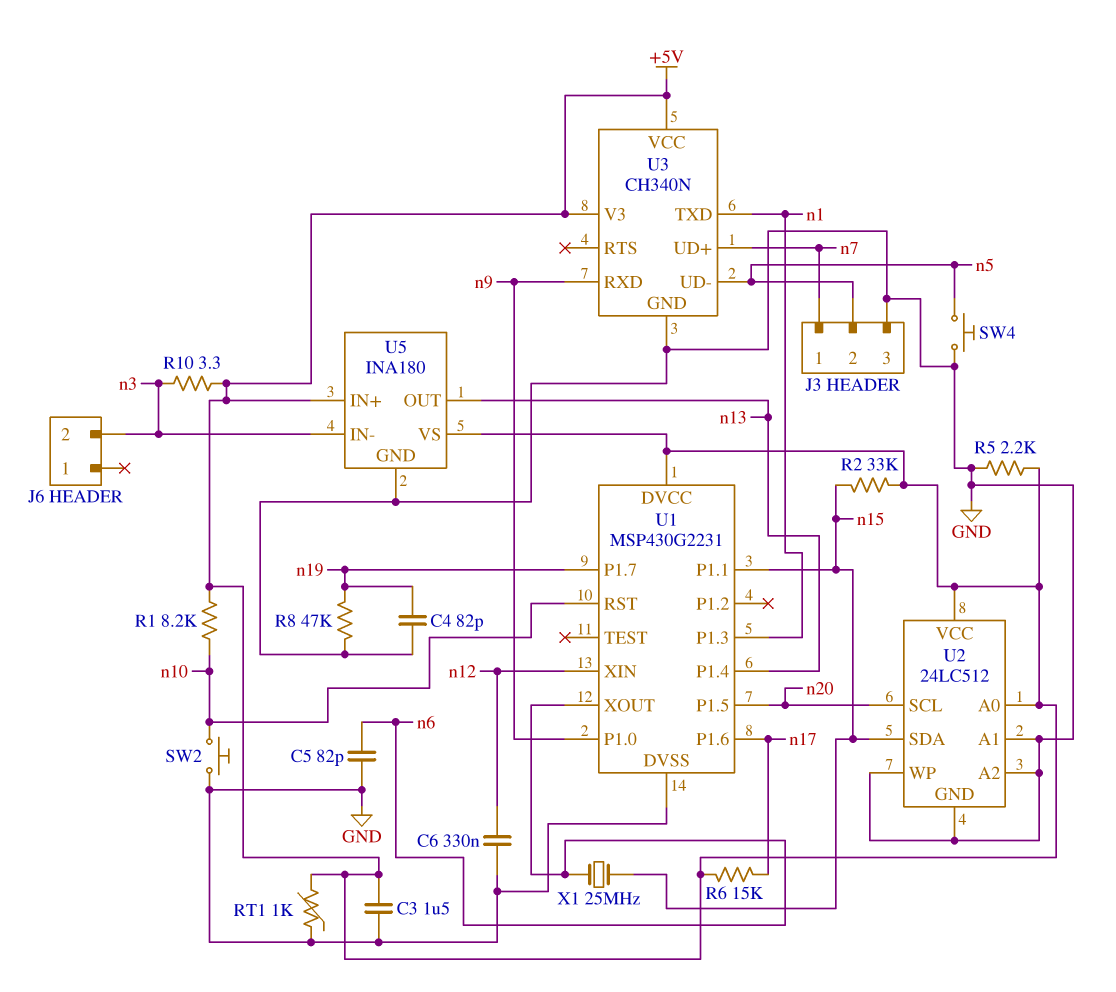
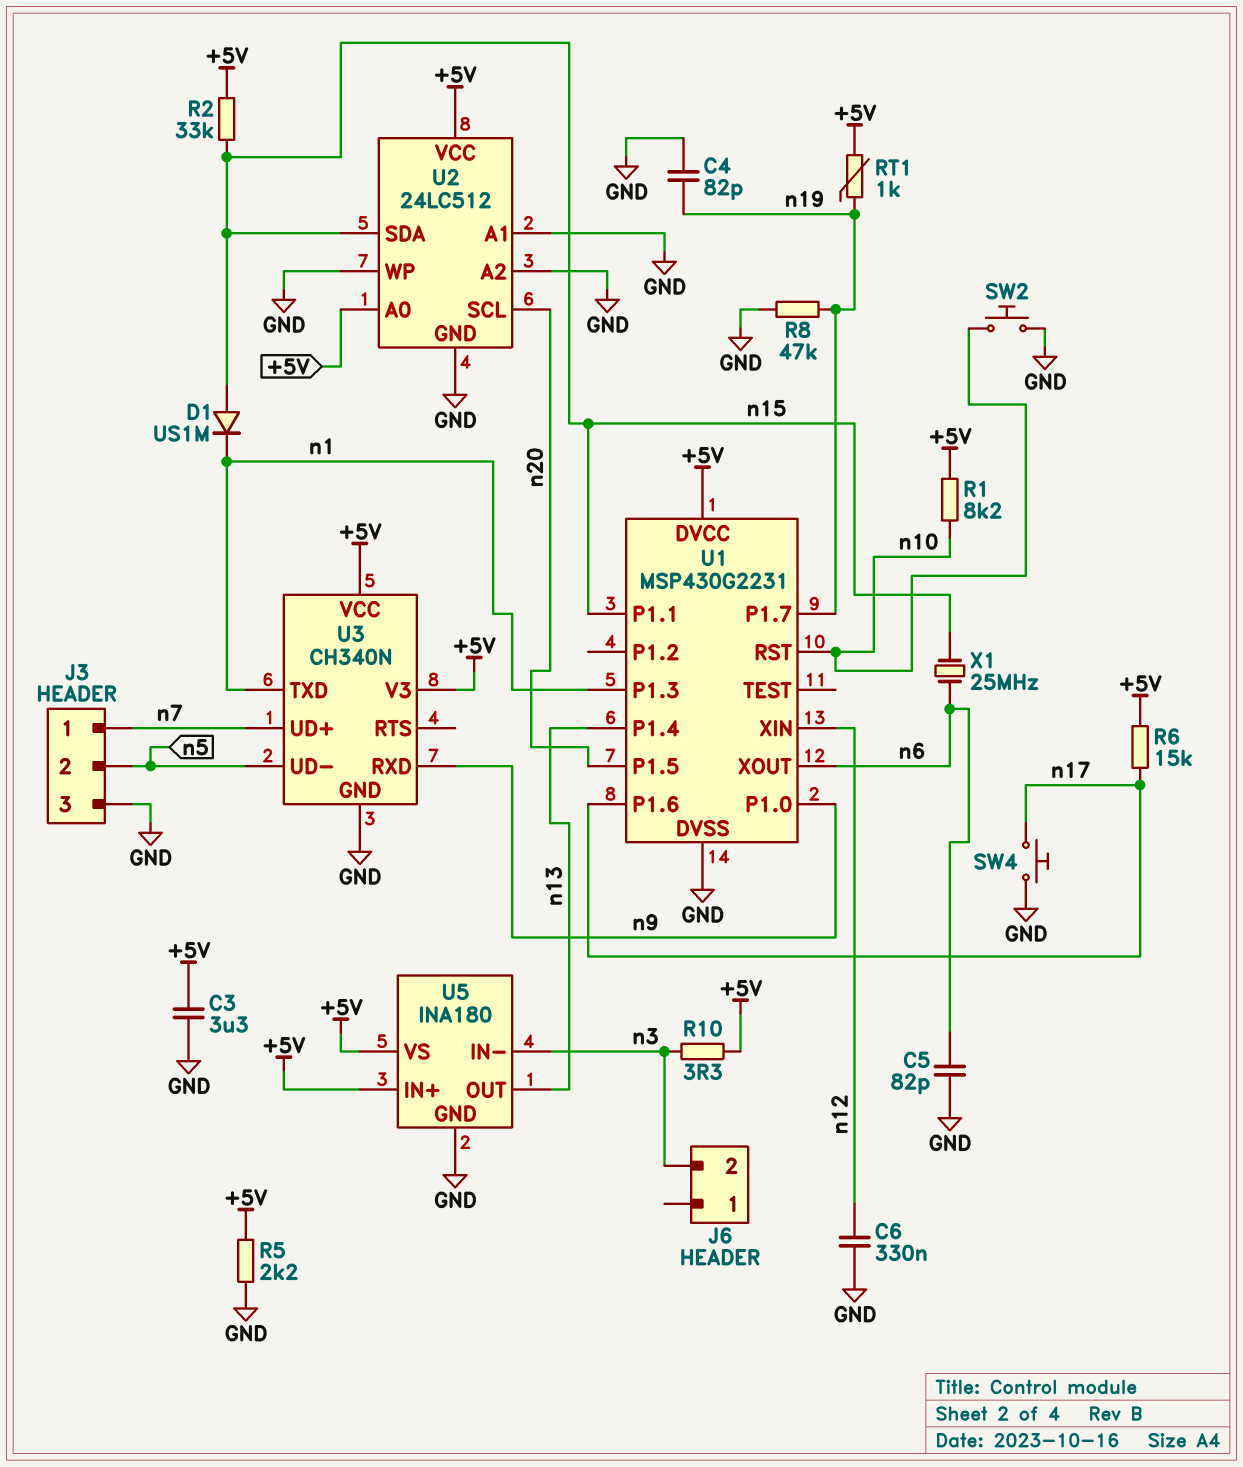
C3: 1.5uF (+5V, GND) -> 3.3uF (+5V, GND)
D1: none -> diode US1M (A n15, K n1)
RT1: 1k (+5V, GND) -> 1k (+5V, n19)
SW4: button (GND, n5) -> button (GND, n17)

